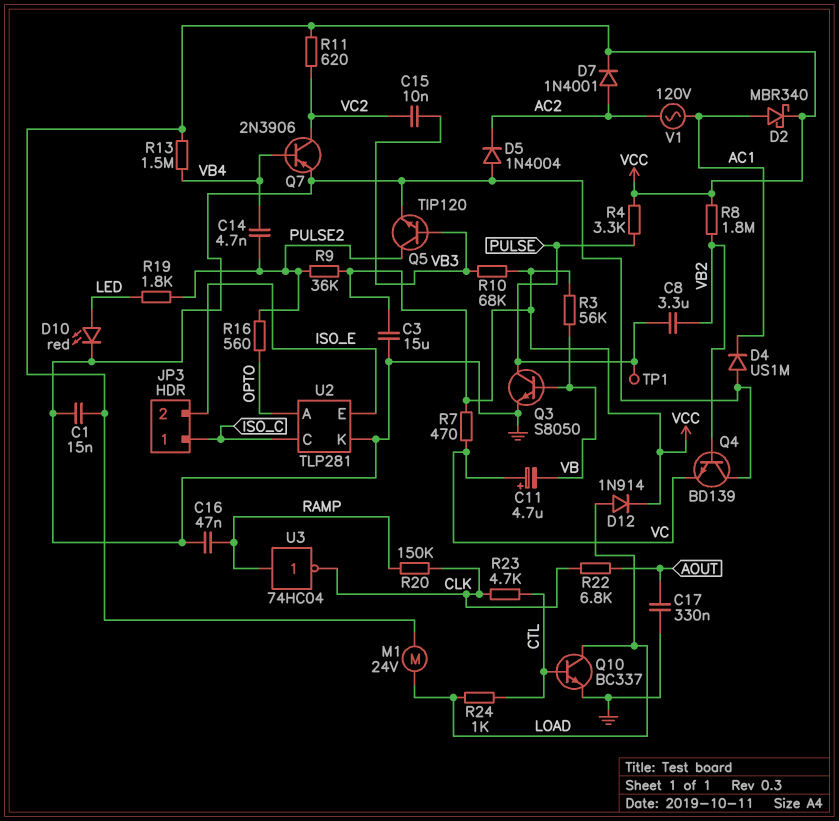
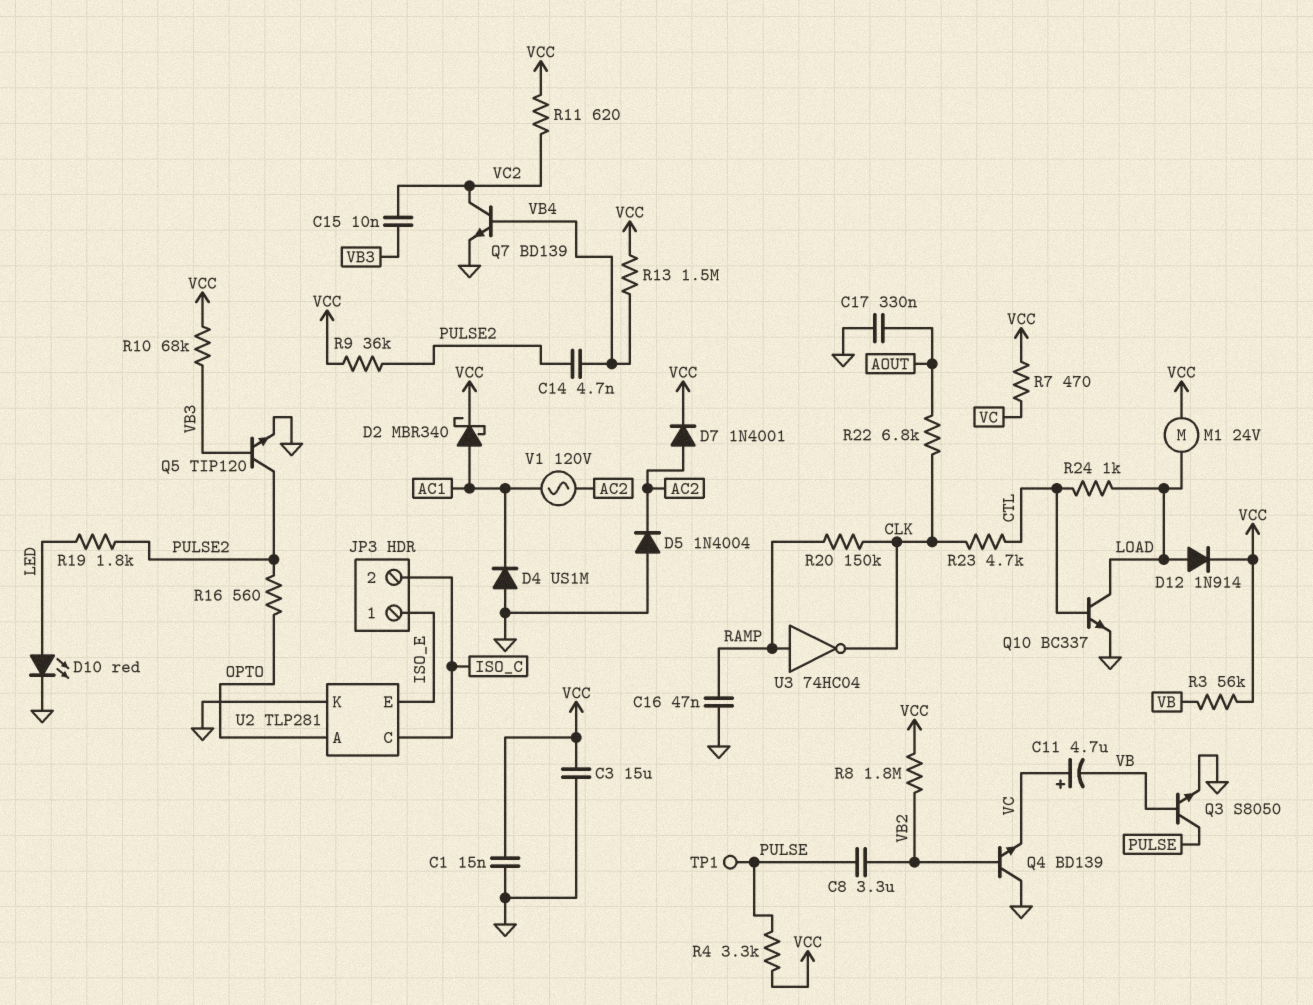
JP3 pin 1: ISO_C -> ISO_E
JP3 pin 2: ISO_E -> ISO_C
Q7: PNP 2N3906 (B VB4, C VC2, E GND) -> NPN BD139 (B VB4, C VC2, E GND)

